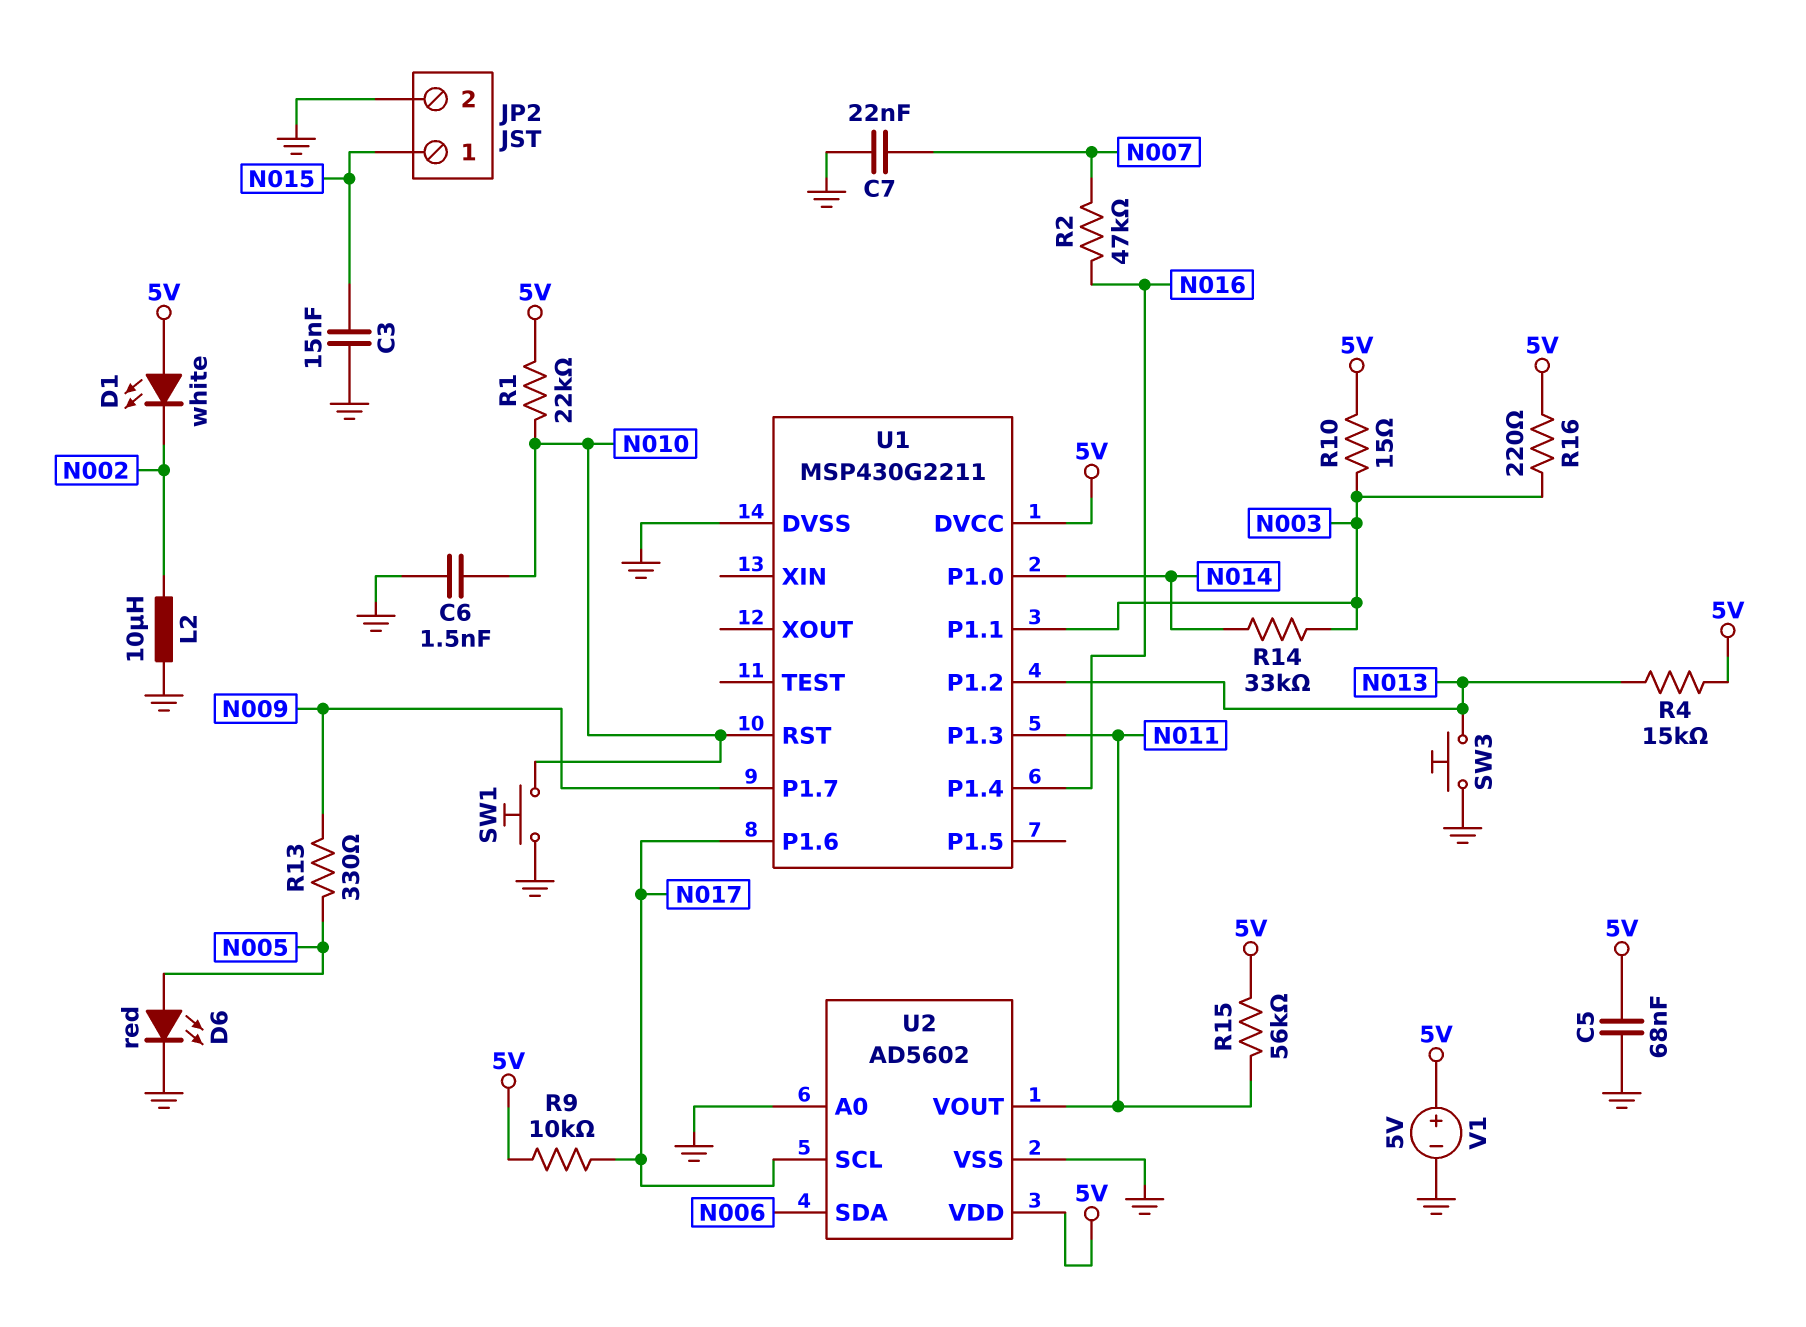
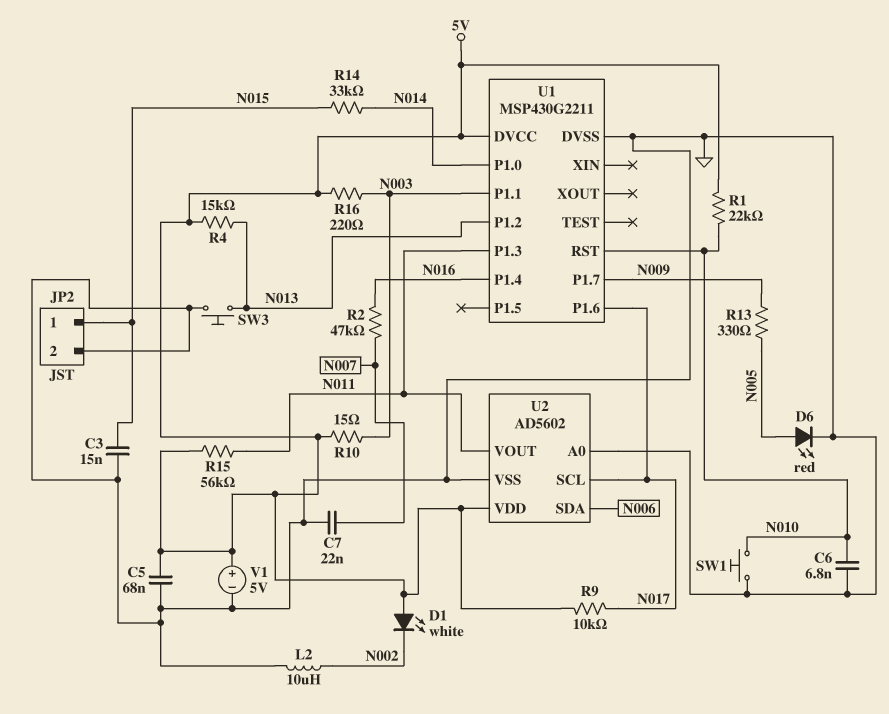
C6: 1.5nF (GND, N010) -> 6.8nF (GND, N010)
R14: 33k (N003, N014) -> 33k (N014, N015)

